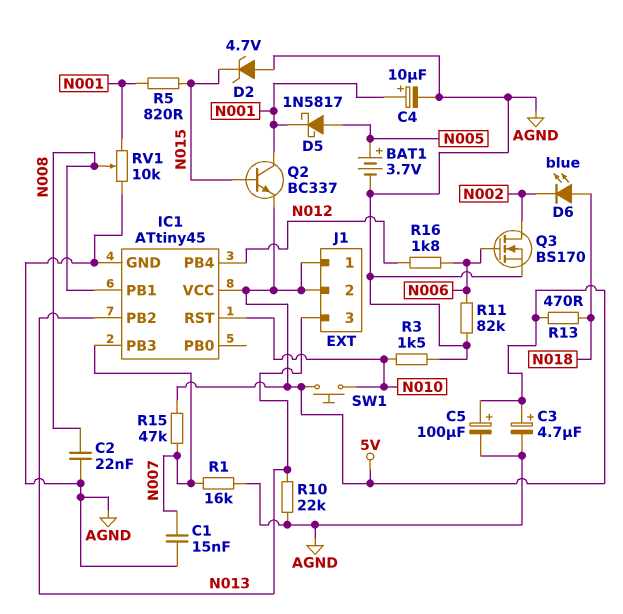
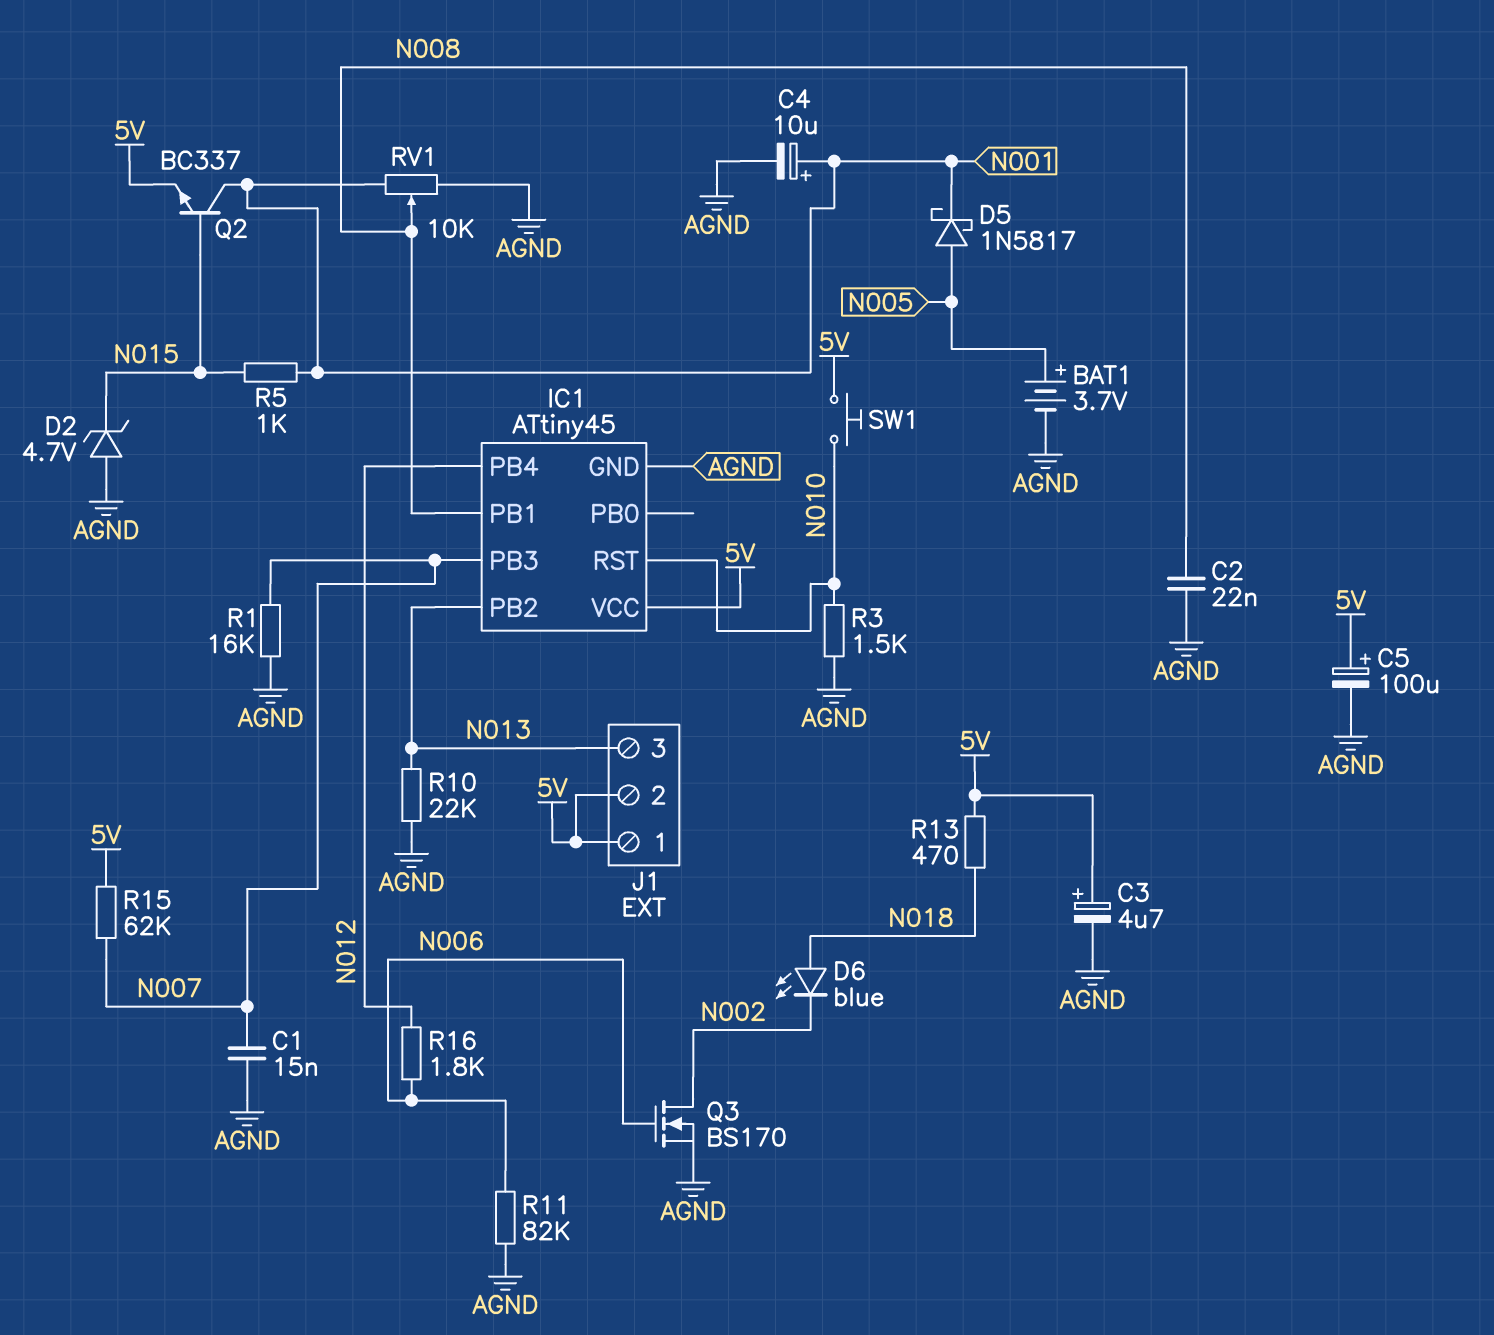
R5: 820 (N001, N015) -> 1k (N001, N015)
R15: 47k (5V, N007) -> 62k (5V, N007)

